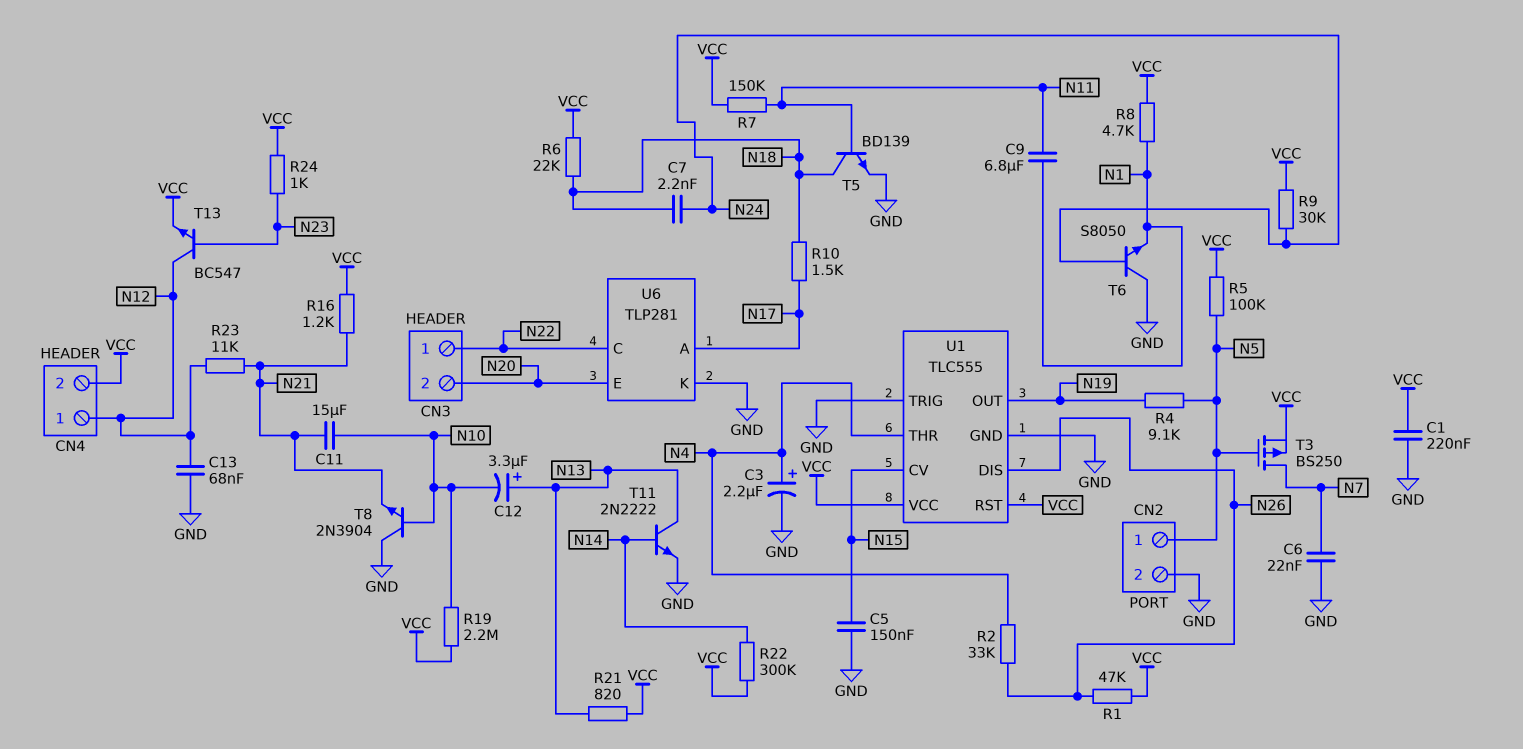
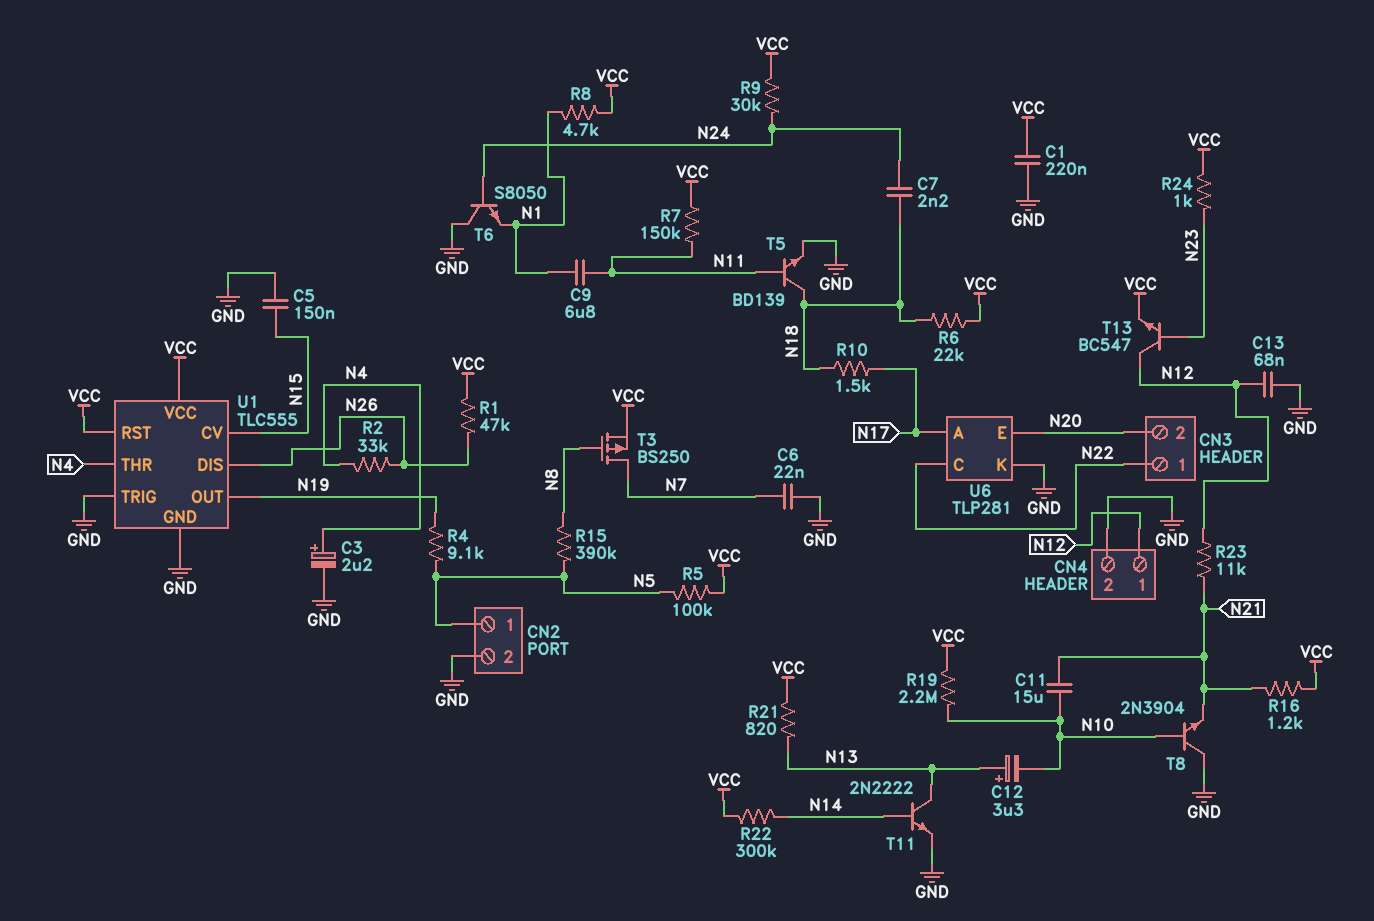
CN4 pin 2: VCC -> GND
R15: none -> 390k (N5, N8)
T3: PMOS BS250 (G N5, D N7, S VCC) -> PMOS BS250 (G N8, D N7, S VCC)

